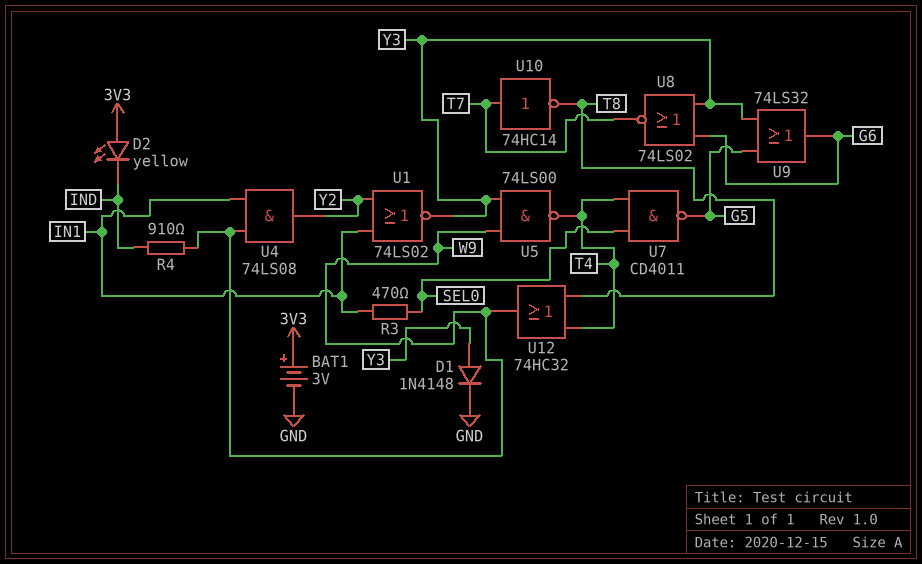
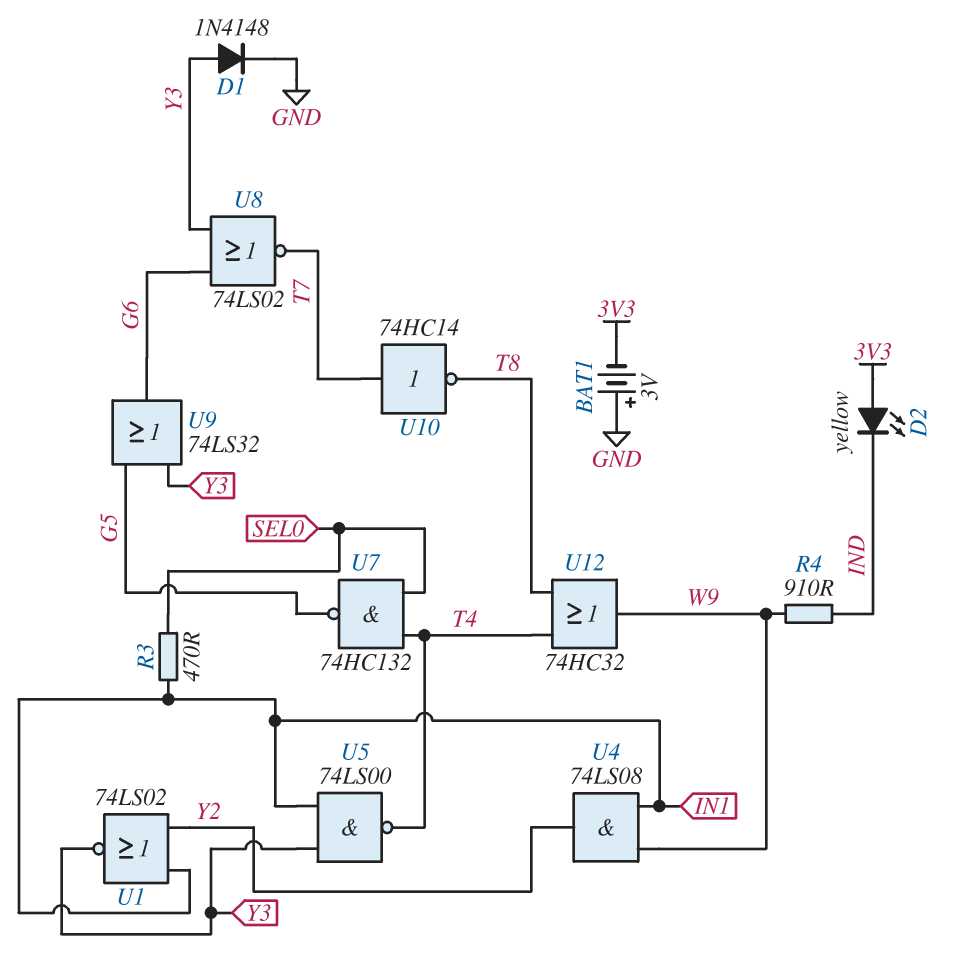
BAT1: 3V (plus 3V3, minus GND) -> 3V (plus GND, minus 3V3)
U5: NAND 74LS00 (in W9, in Y3, out T4) -> NAND 74LS00 (in IN1, in Y3, out T4)
U7: NAND CD4011 (in SEL0, in T4, out G5) -> NAND 74HC132 (in SEL0, in T4, out G5)

